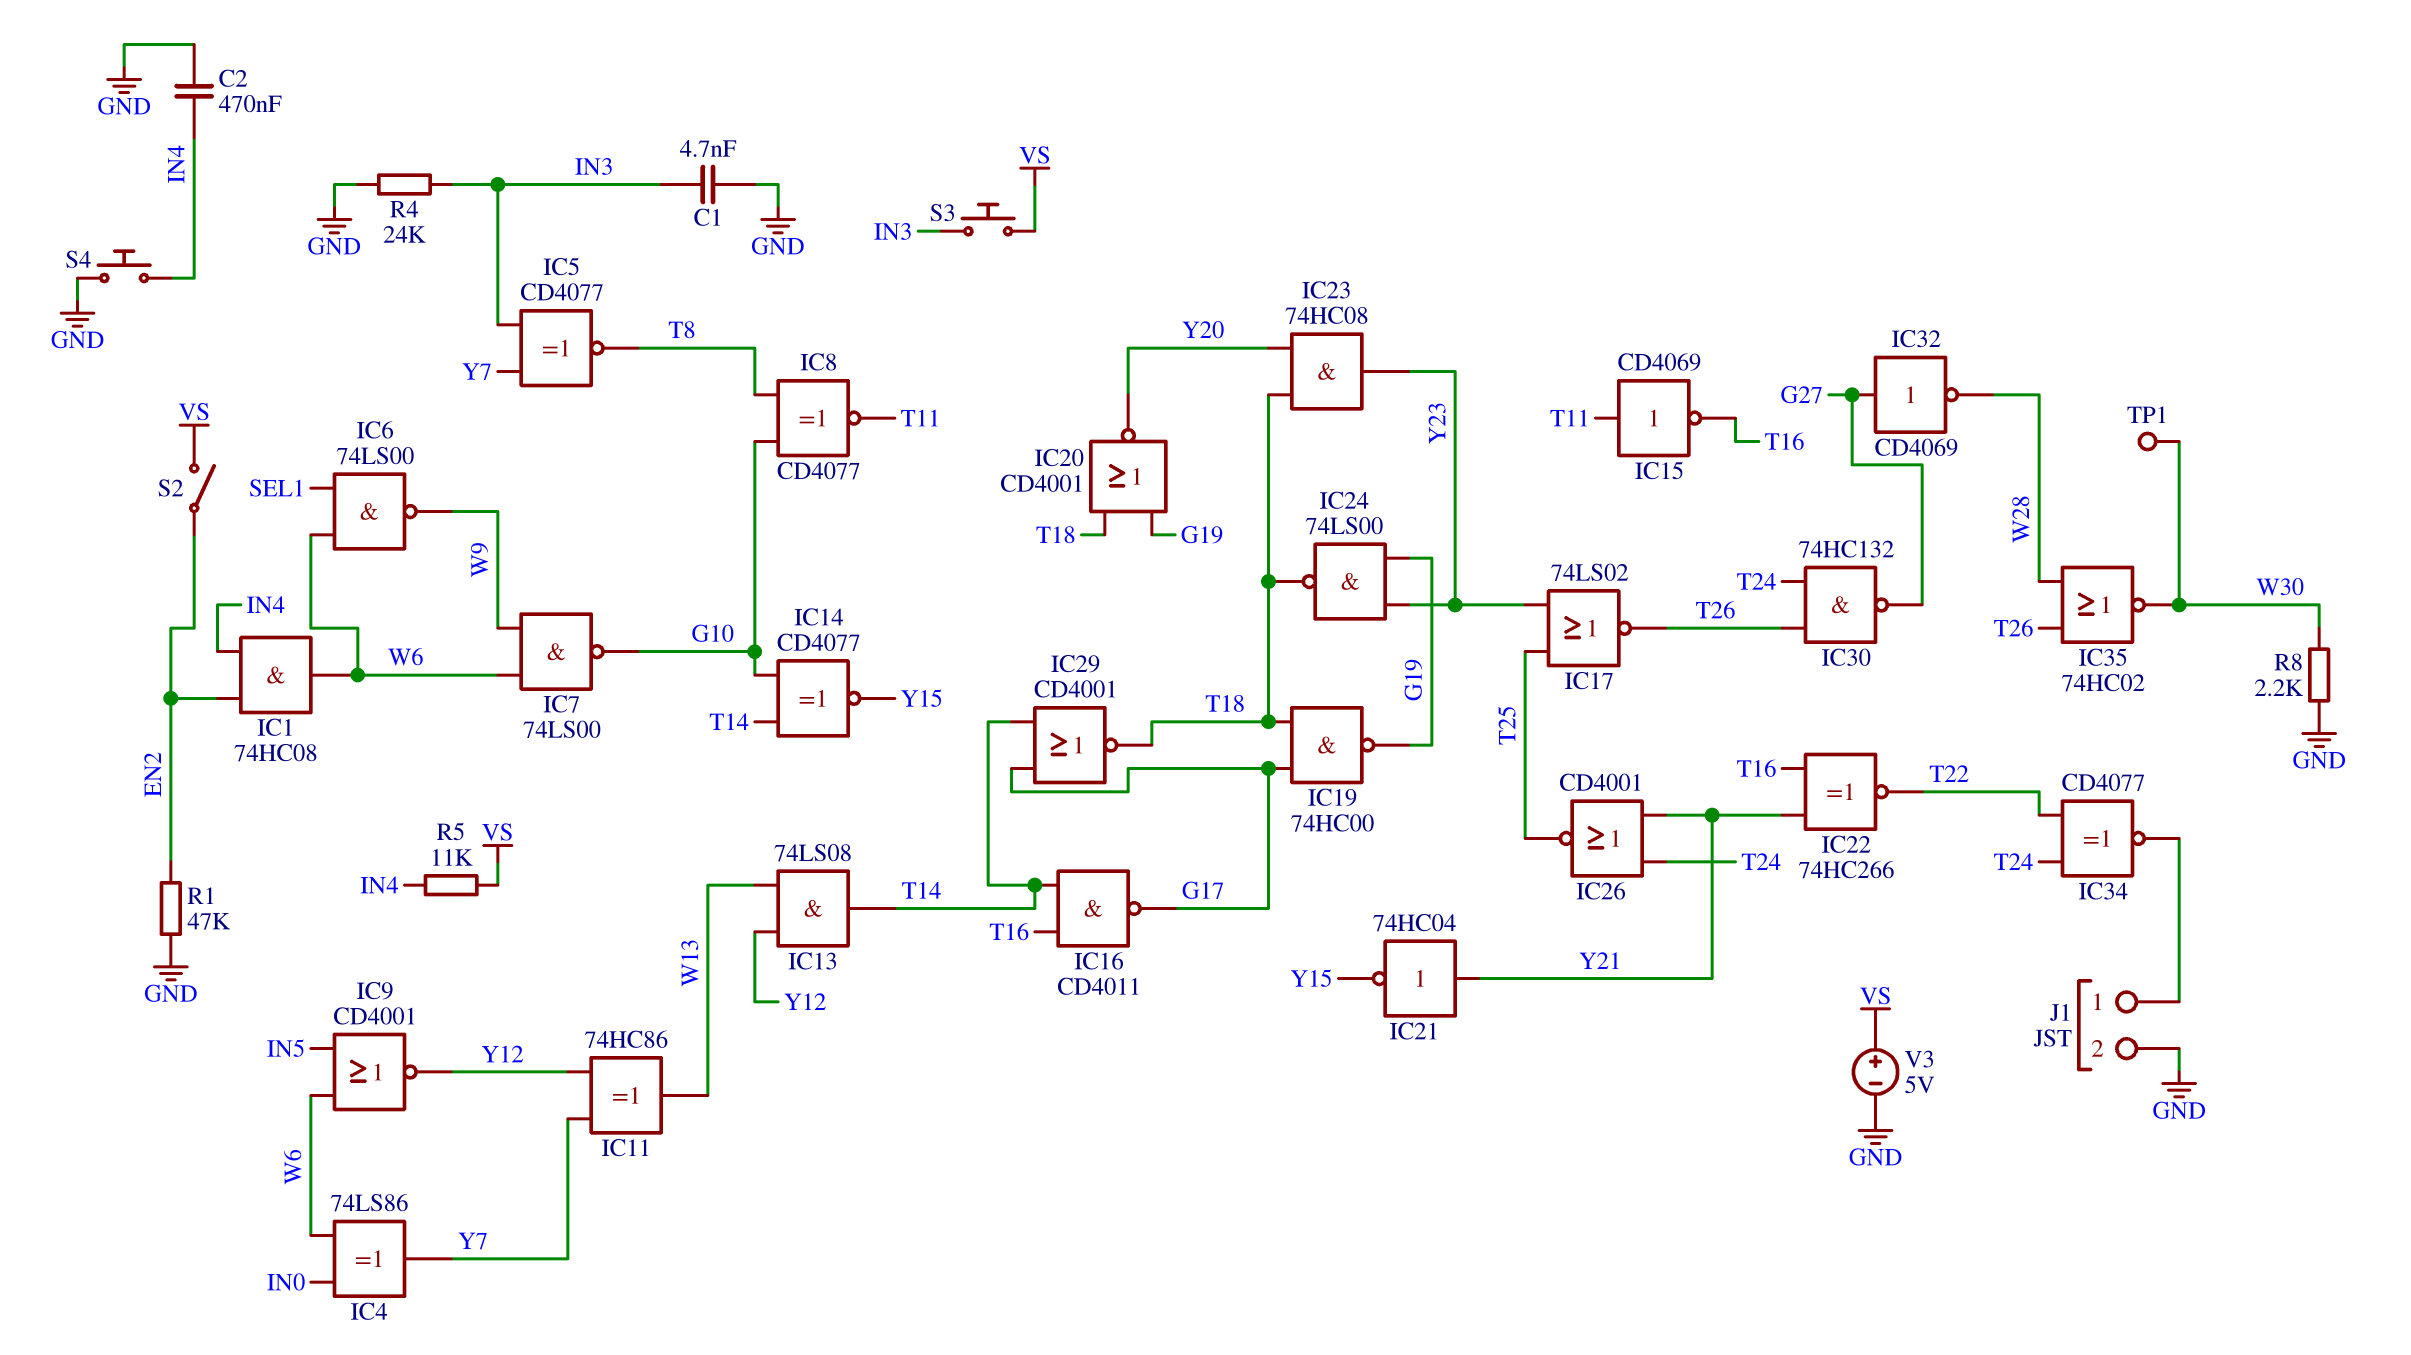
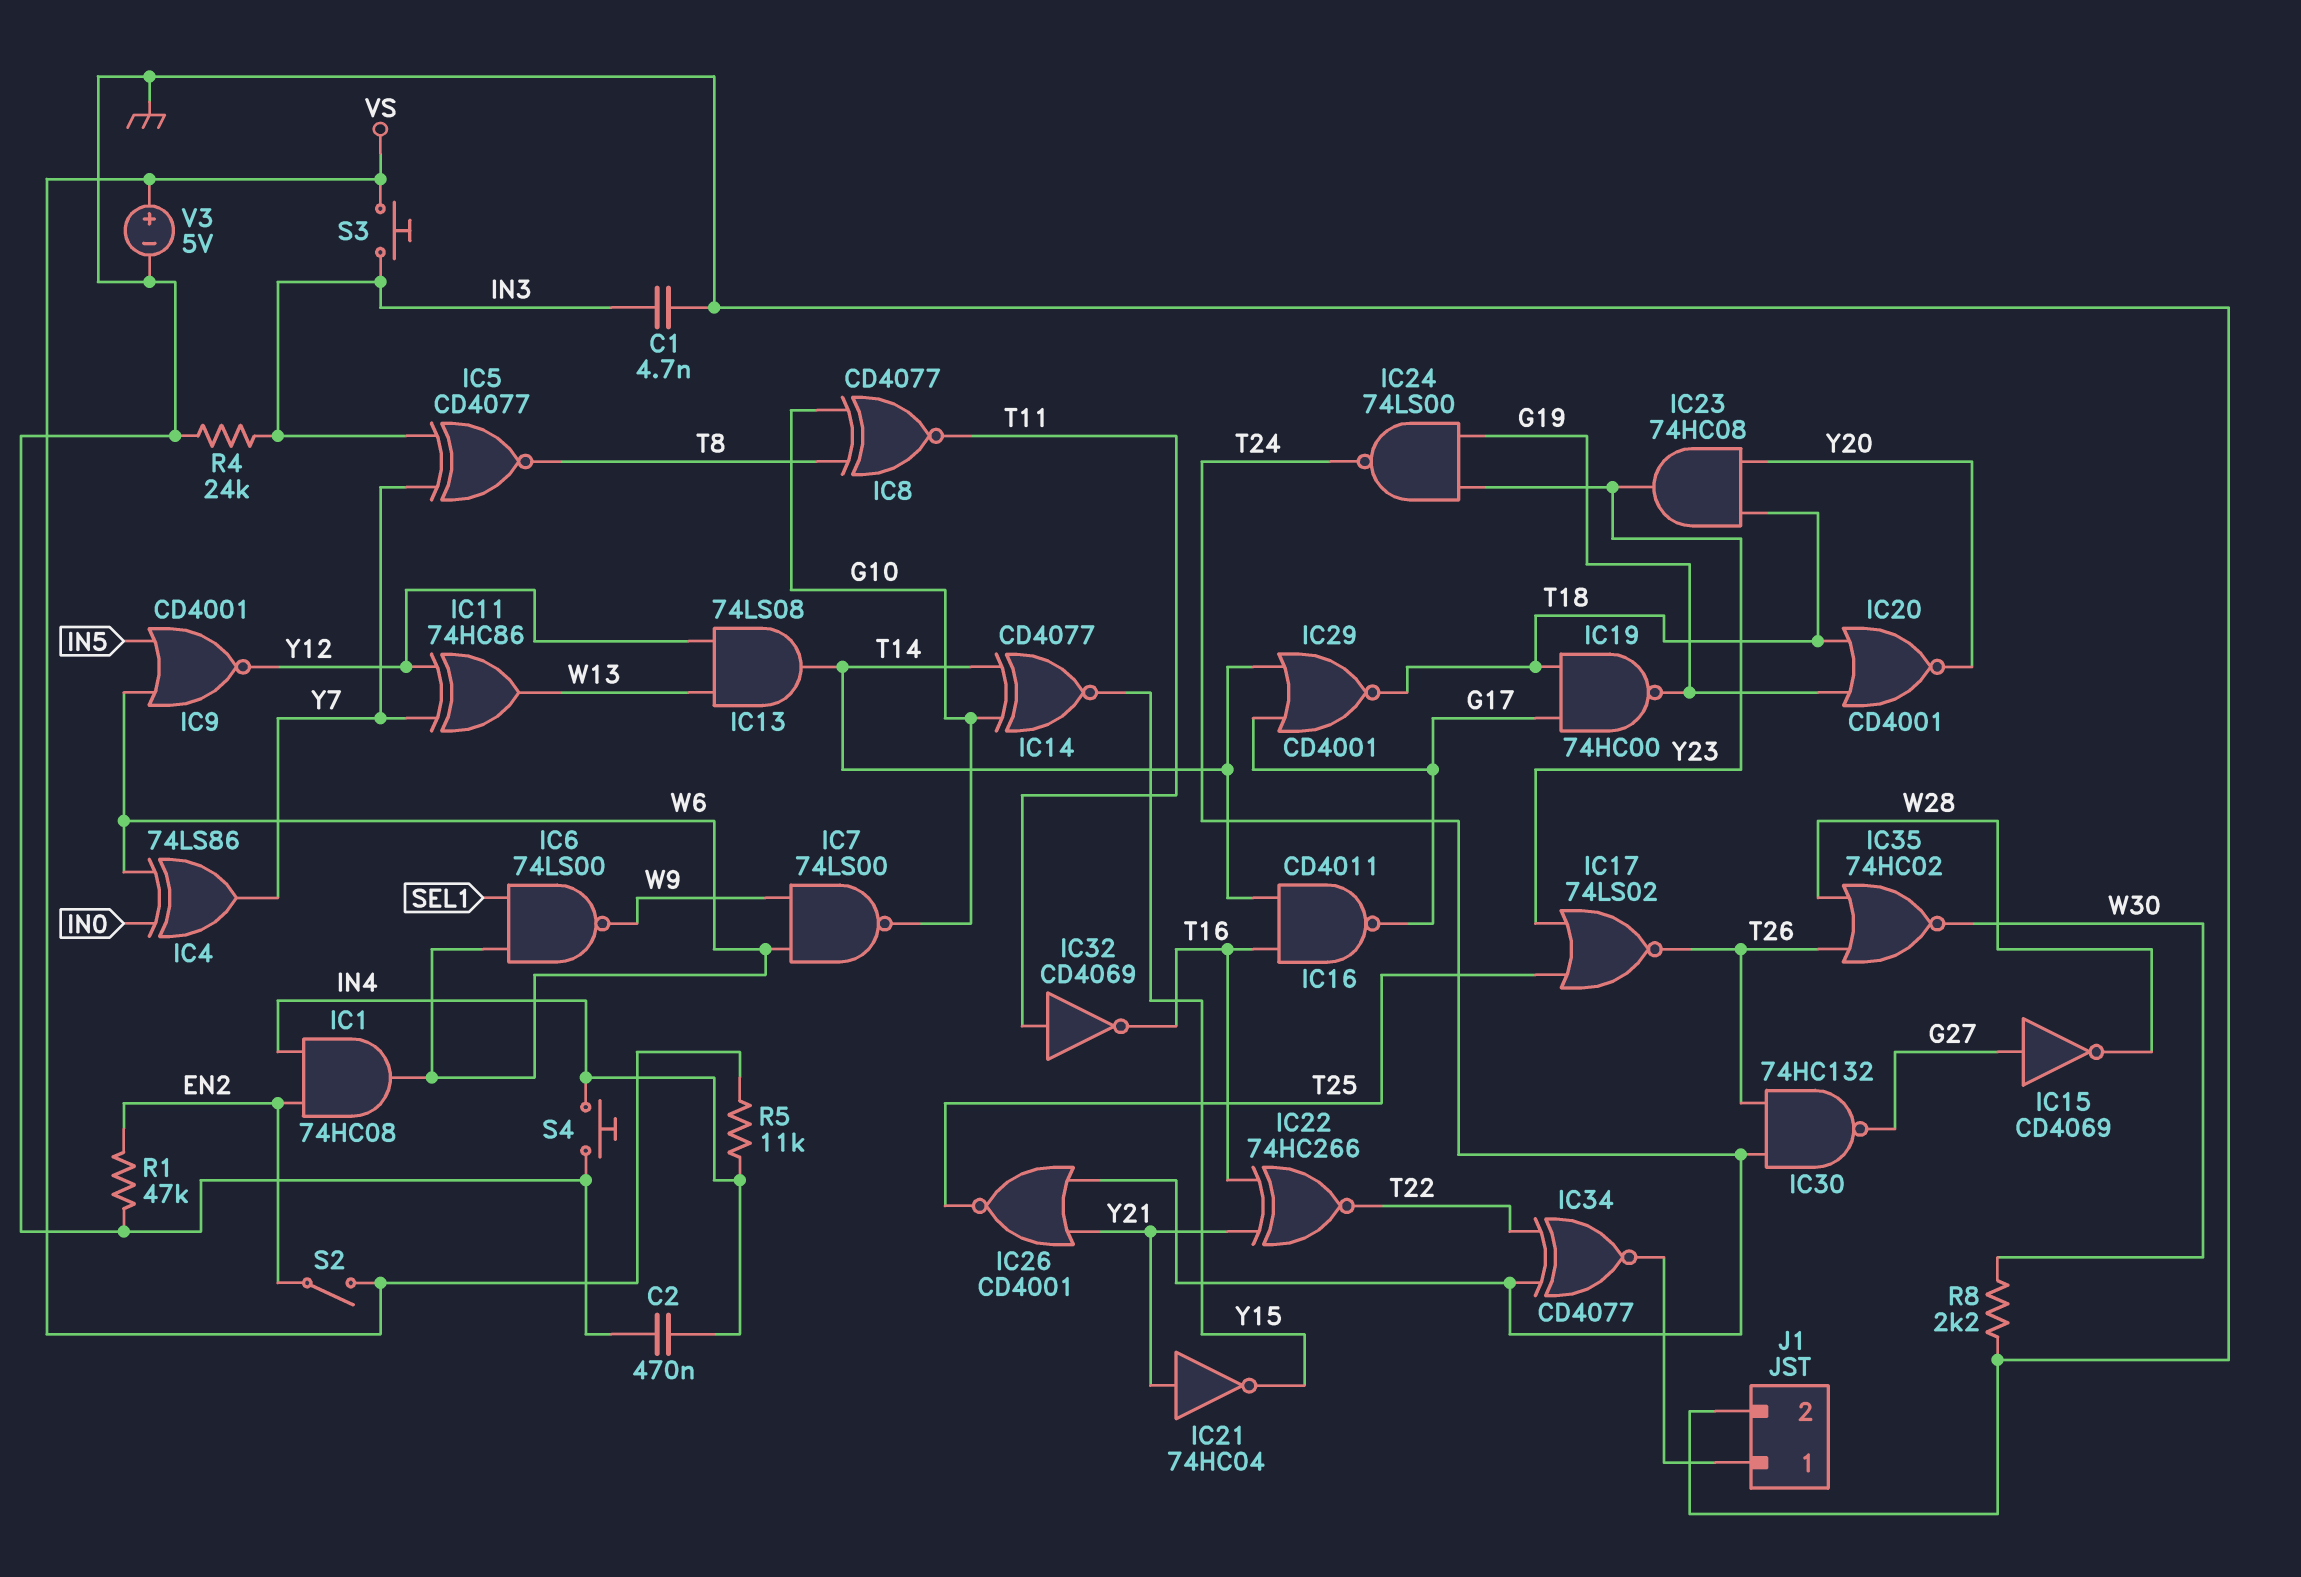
IC15: NOT CD4069 (in T11, out T16) -> NOT CD4069 (in G27, out W28)
IC24: NAND 74LS00 (in G19, in Y23, out T18) -> NAND 74LS00 (in G19, in Y23, out T24)
IC32: NOT CD4069 (in G27, out W28) -> NOT CD4069 (in T11, out T16)
TP1: test point (W30) -> none

